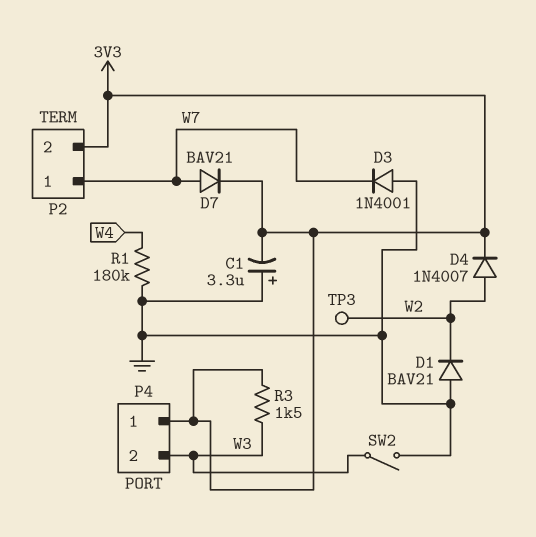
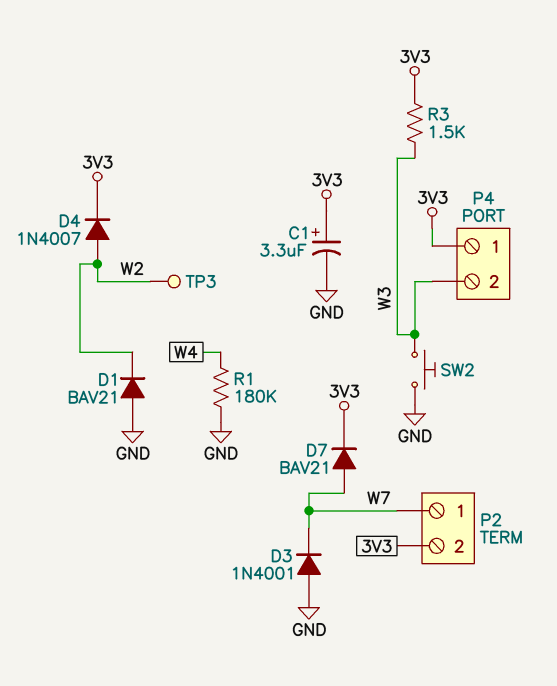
C1: 3.3uF (plus GND, minus 3V3) -> 3.3uF (plus 3V3, minus GND)
SW2: switch (GND, W3) -> button (GND, W3)

